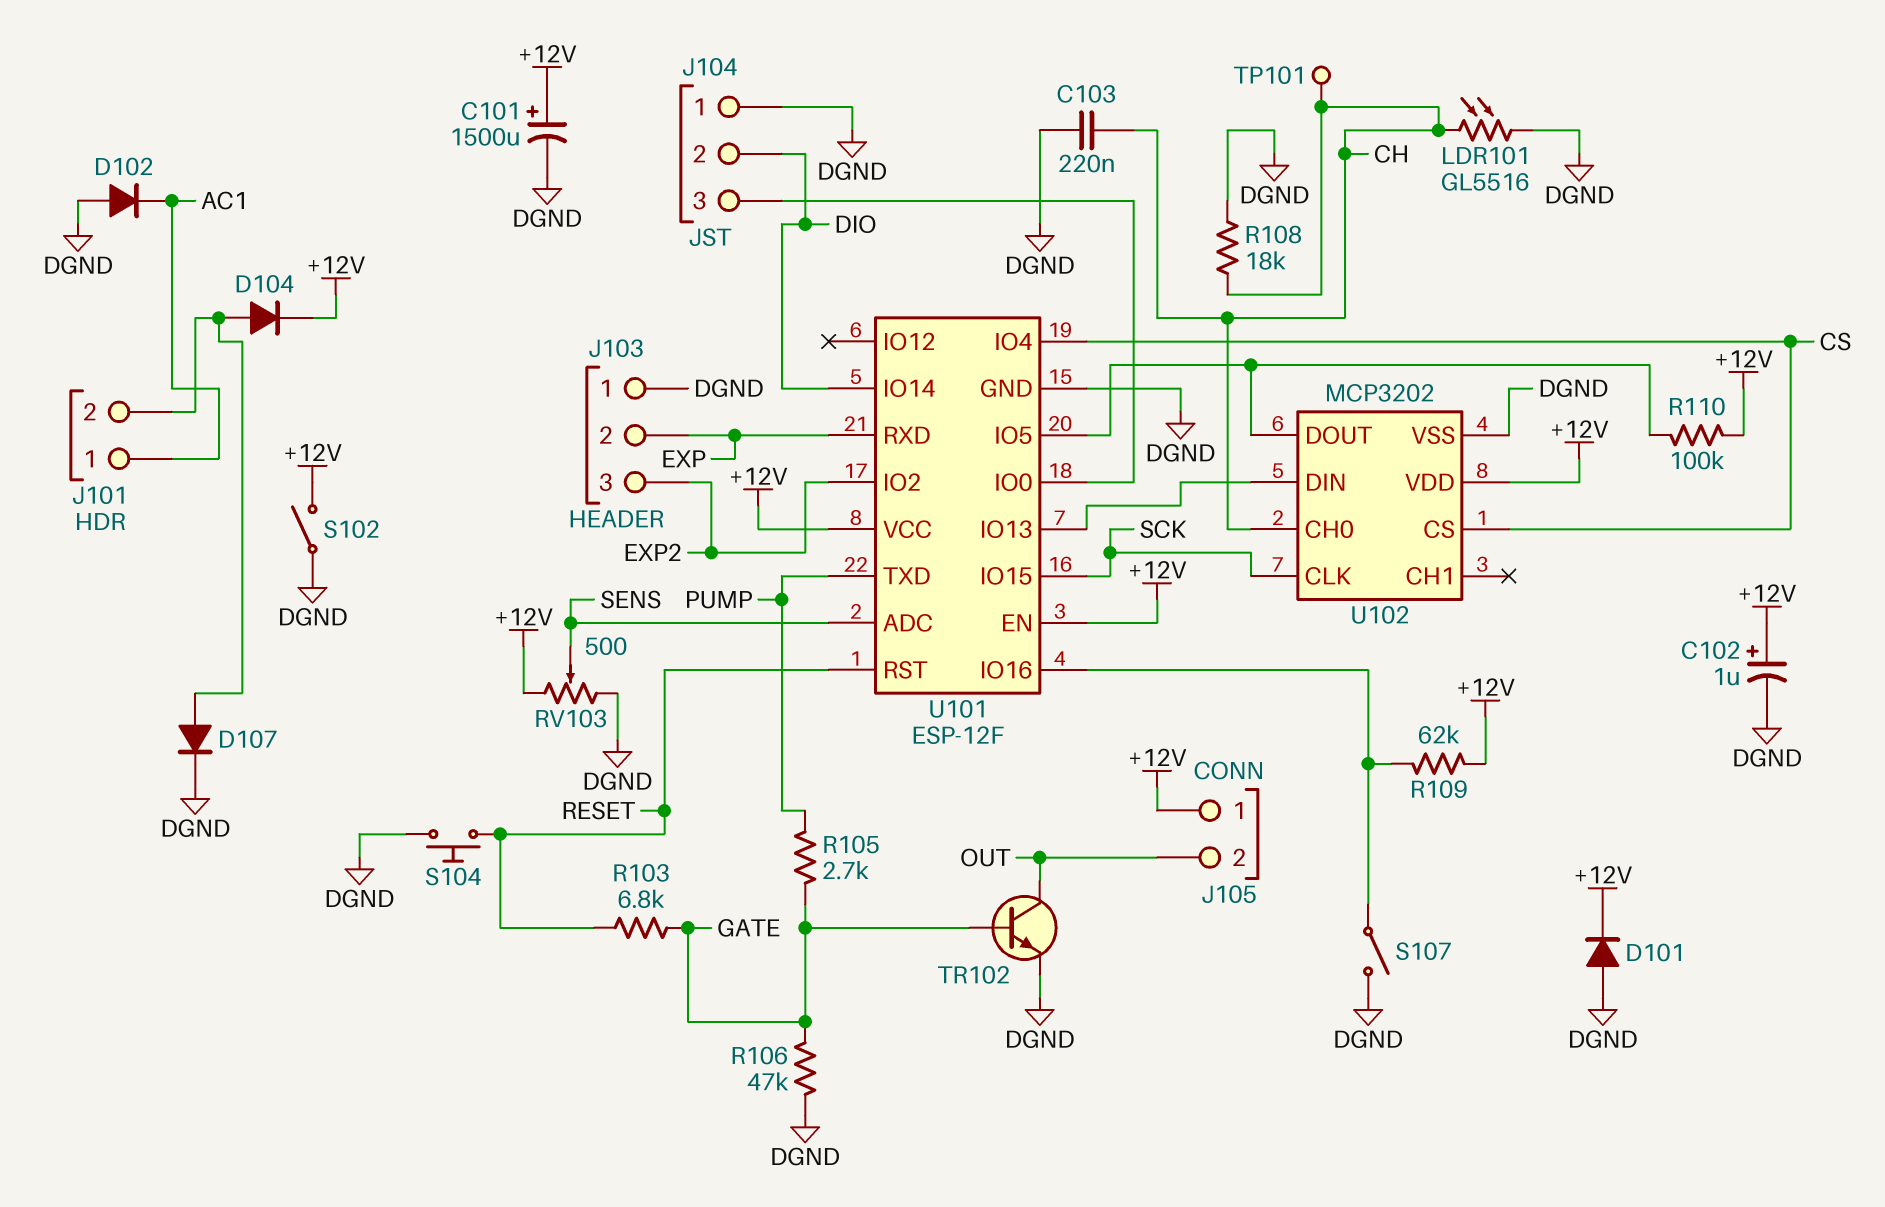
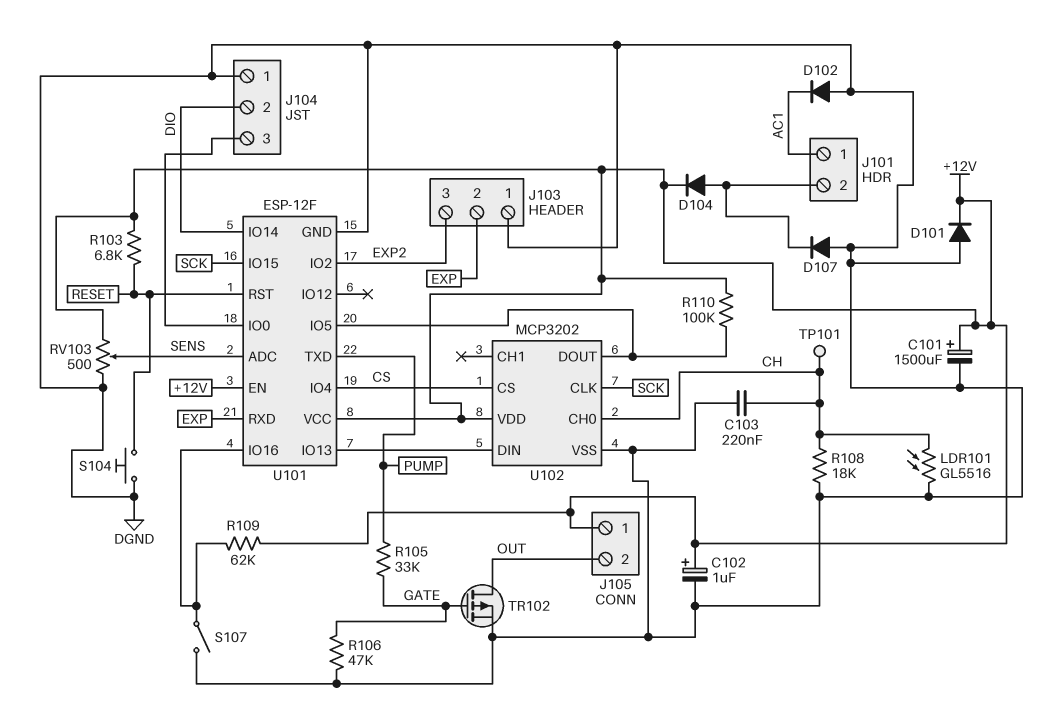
D107: diode (A J101/2, K DGND) -> diode (A DGND, K J101/2)
R103: 6.8k (GATE, RESET) -> 6.8k (+12V, RESET)
R105: 2.7k (GATE, PUMP) -> 33k (GATE, PUMP)
S102: switch (+12V, DGND) -> none
TR102: NPN (B GATE, C OUT, E DGND) -> PMOS (G GATE, D OUT, S DGND)

